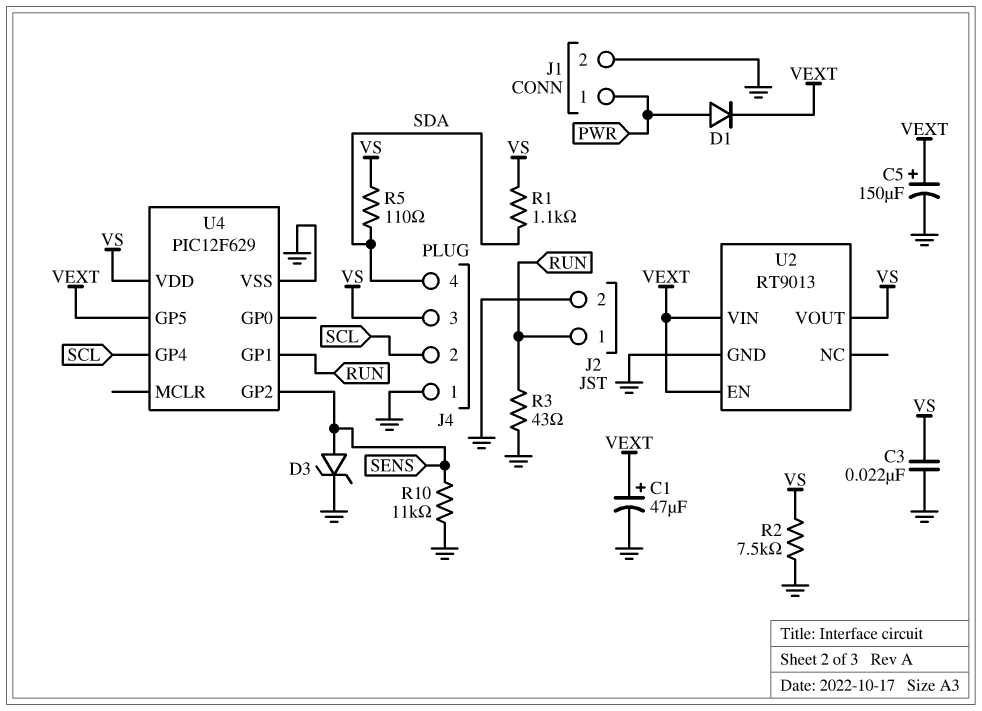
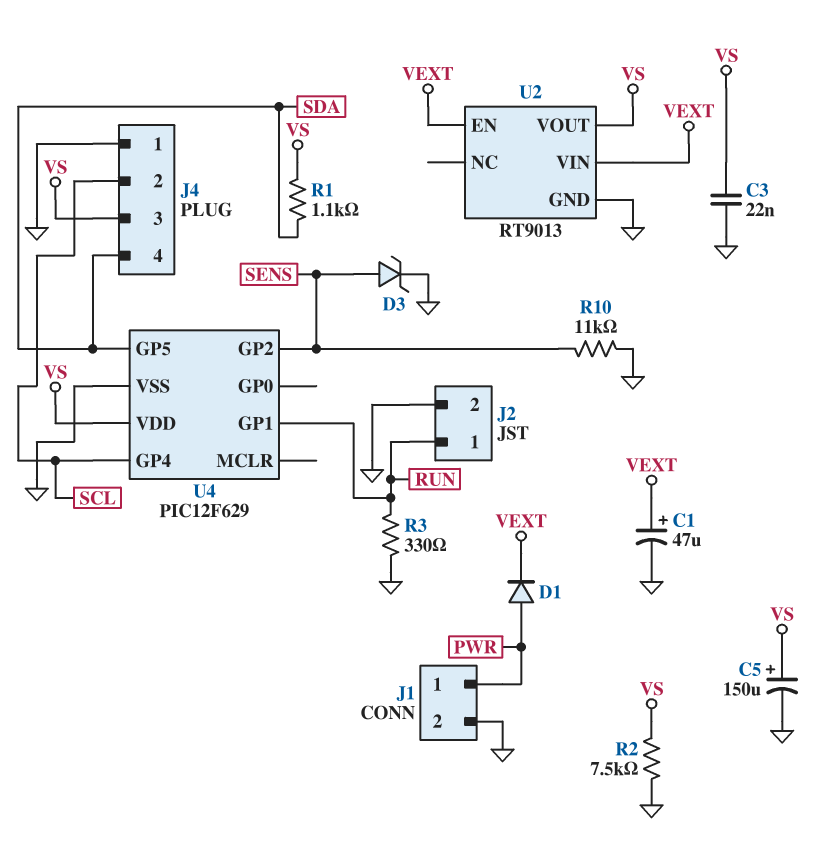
C5: 150uF (plus VEXT, minus GND) -> 150uF (plus VS, minus GND)
R3: 43 (GND, RUN) -> 330 (GND, RUN)
R5: 110 (SDA, VS) -> none
U4 pin GP5: VEXT -> SDA

